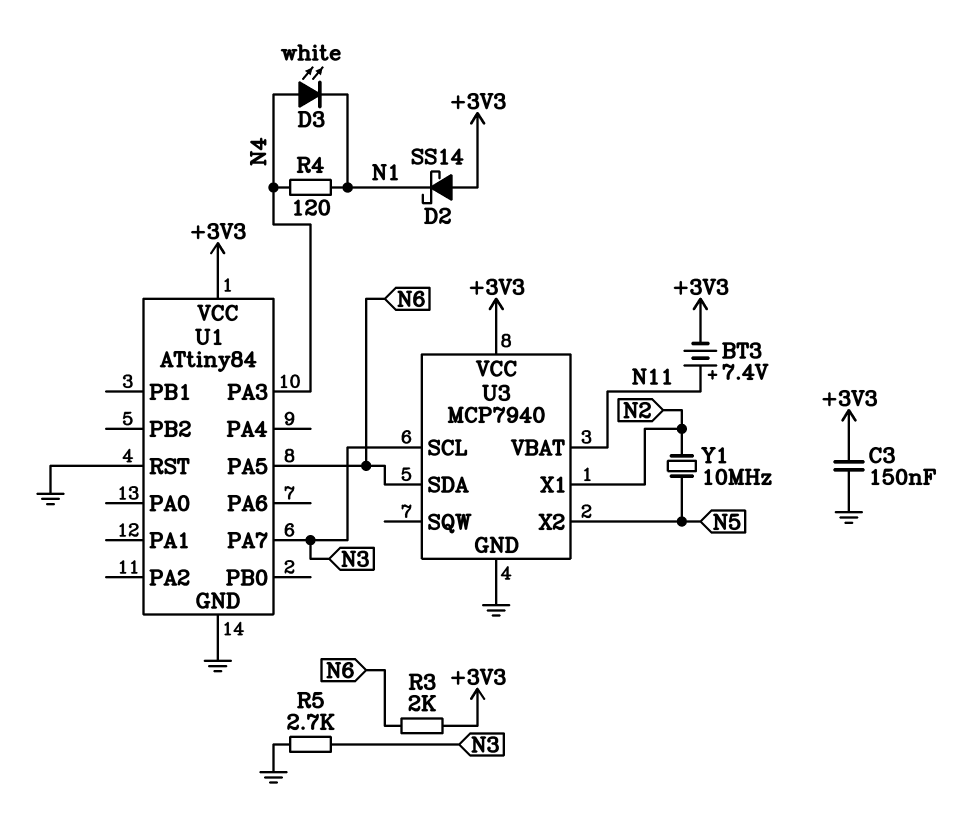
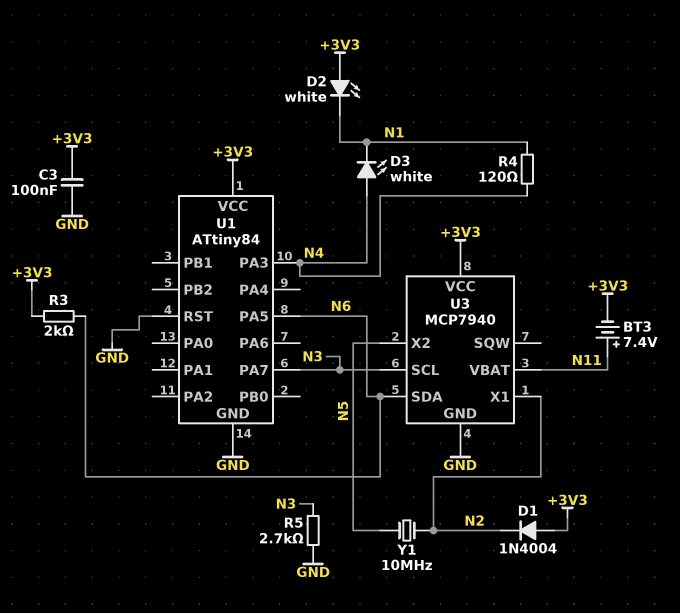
C3: 150nF (+3V3, GND) -> 100nF (+3V3, GND)
D1: none -> diode 1N4004 (A +3V3, K N2)
D2: schottky SS14 (A +3V3, K N1) -> LED white (A +3V3, K N1)

